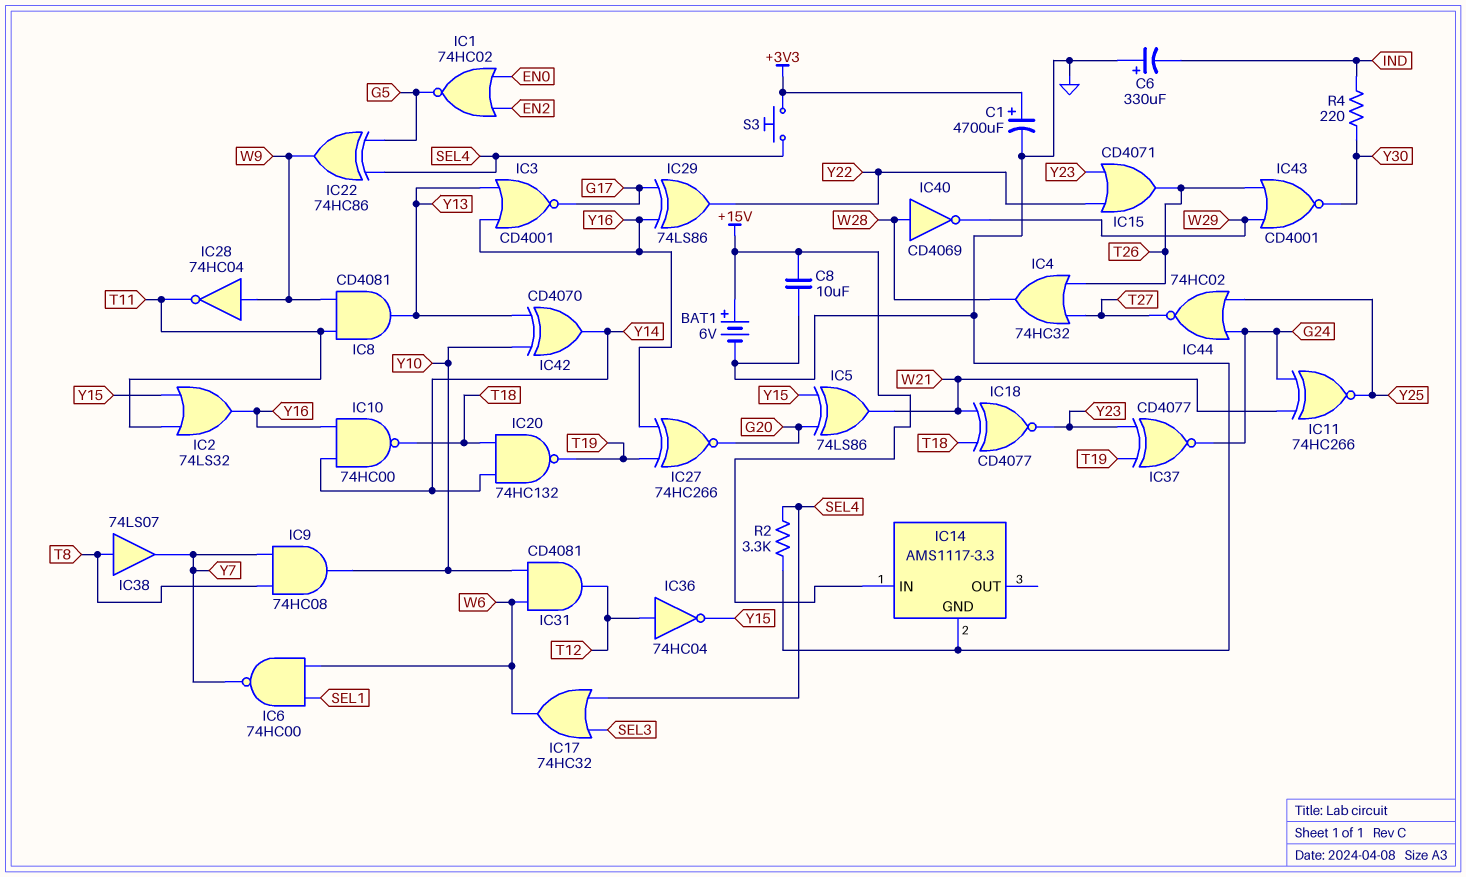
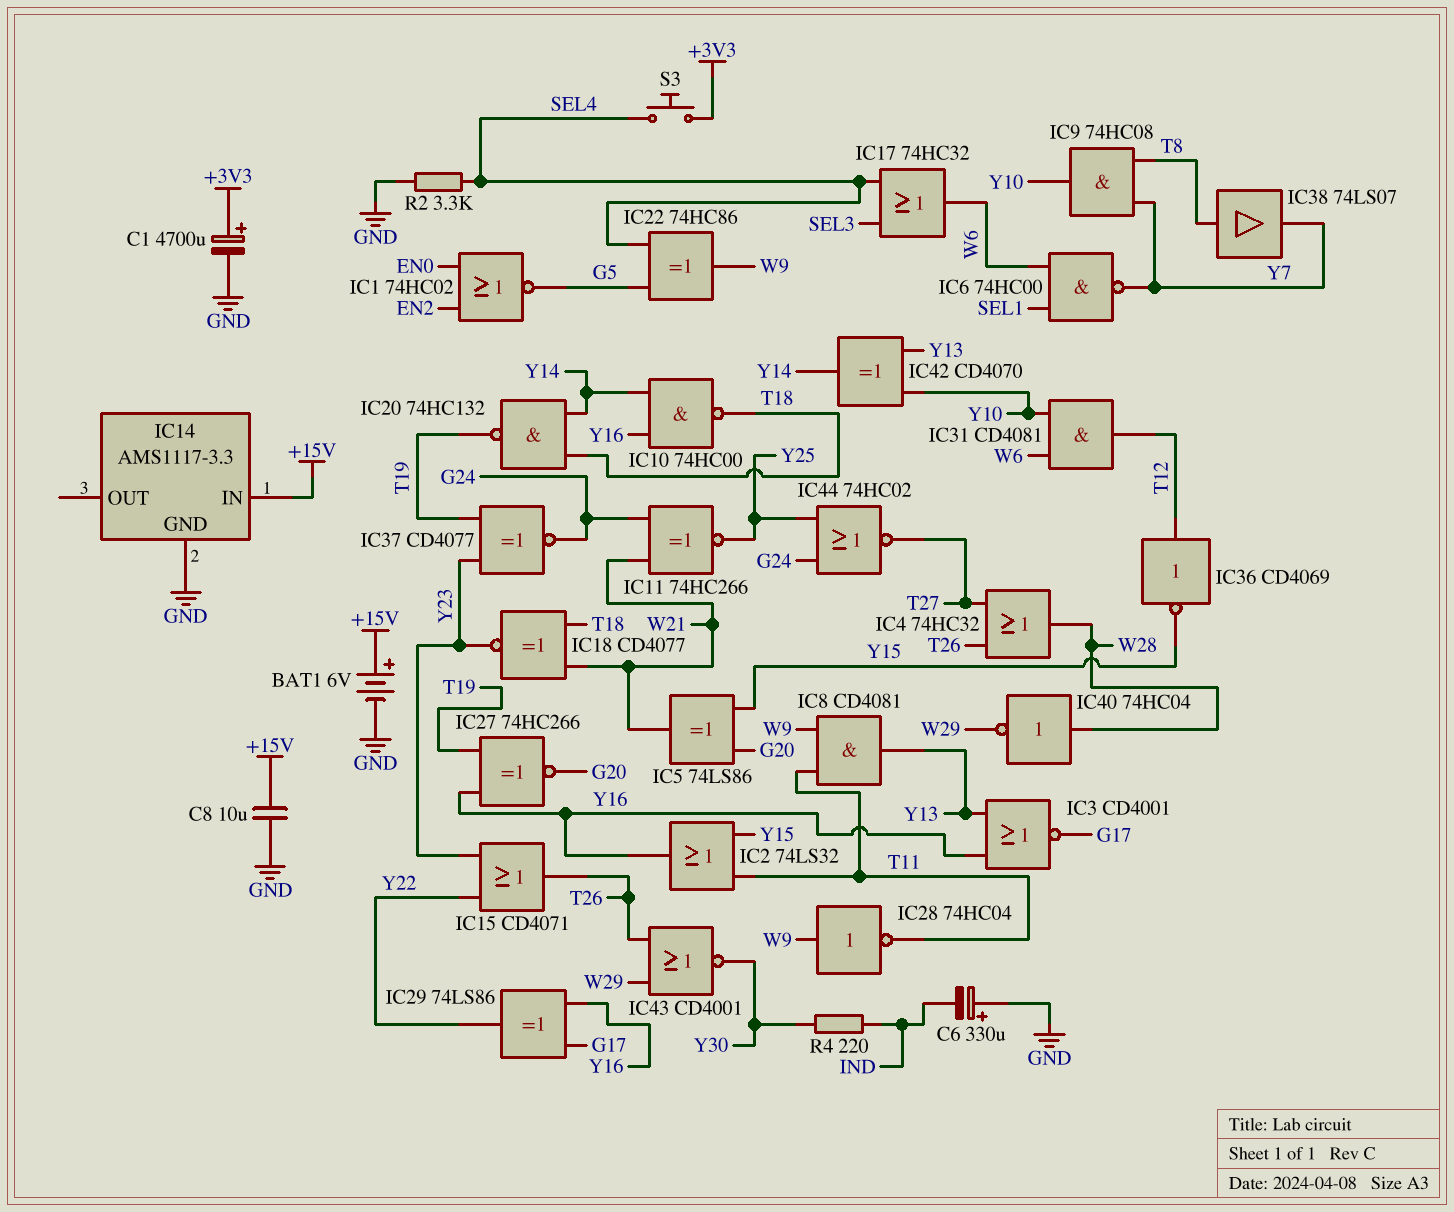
IC36: NOT 74HC04 (in T12, out Y15) -> NOT CD4069 (in T12, out Y15)
IC40: NOT CD4069 (in W28, out W29) -> NOT 74HC04 (in W28, out W29)

